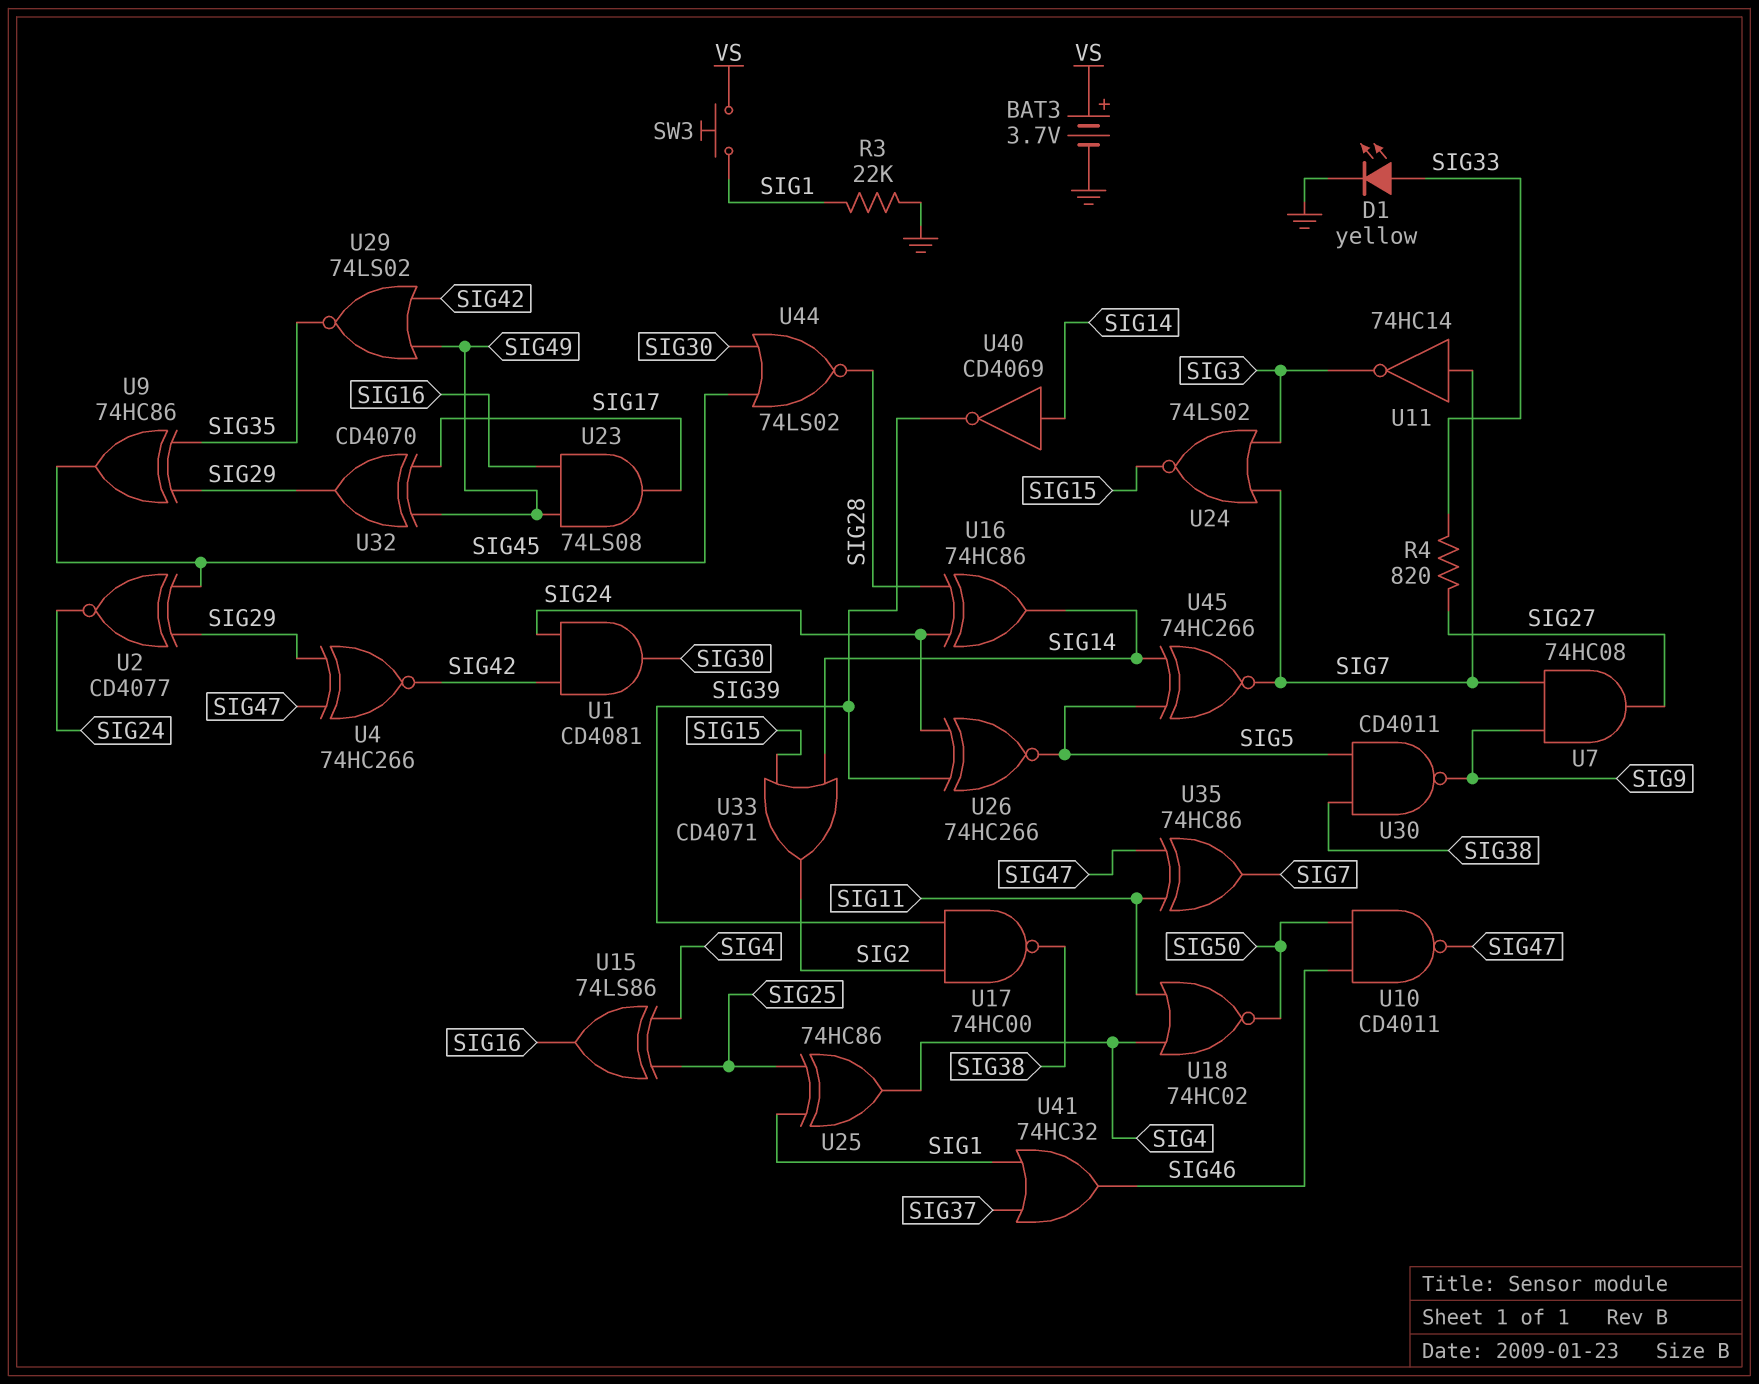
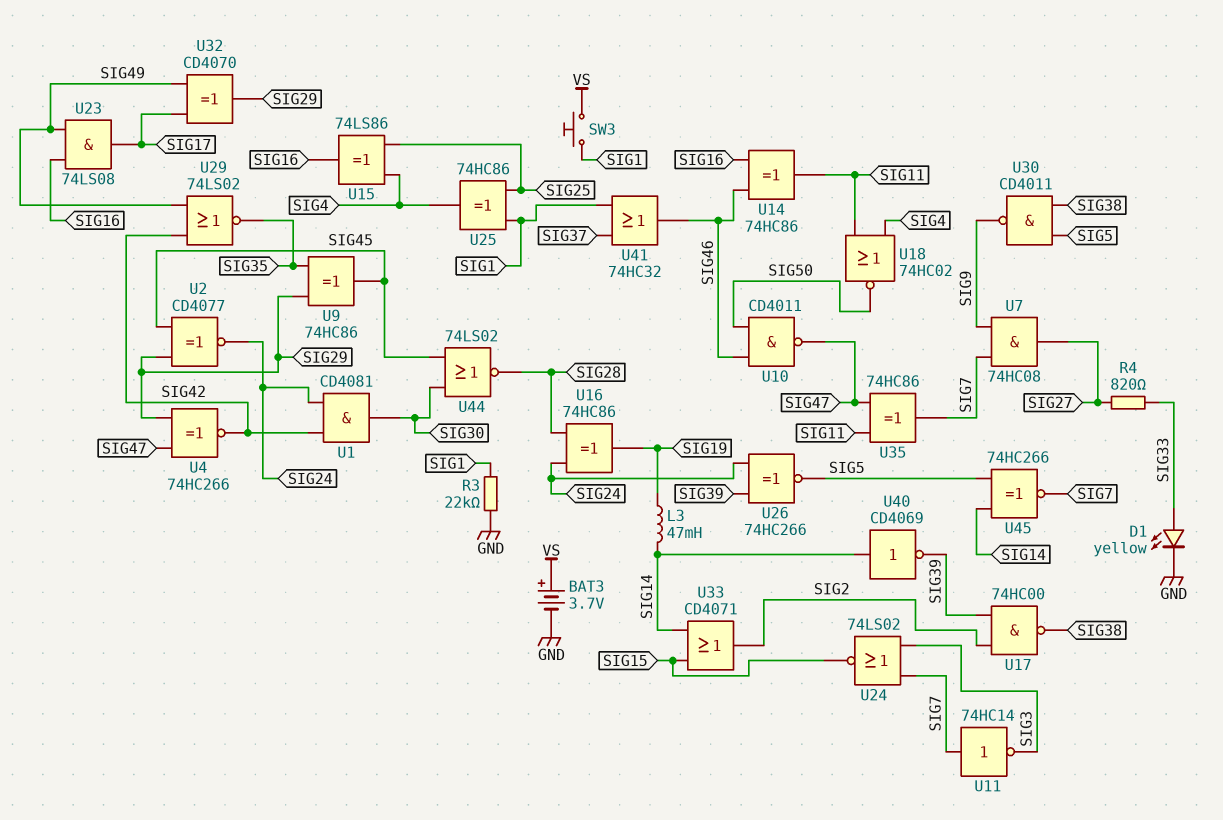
L3: none -> 47mH (SIG14, SIG19)
U14: none -> XOR 74HC86 (in SIG16, in SIG46, out SIG11)
U16: XOR 74HC86 (in SIG24, in SIG28, out SIG14) -> XOR 74HC86 (in SIG24, in SIG28, out SIG19)

